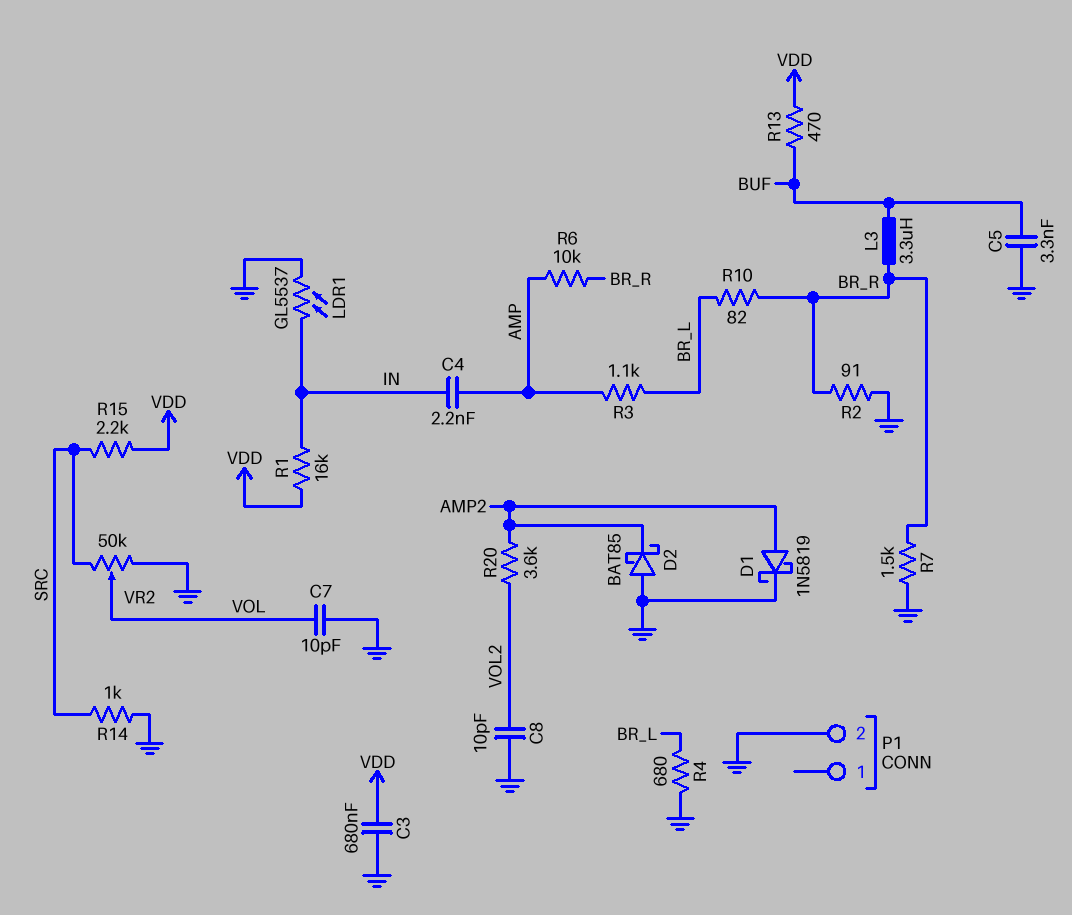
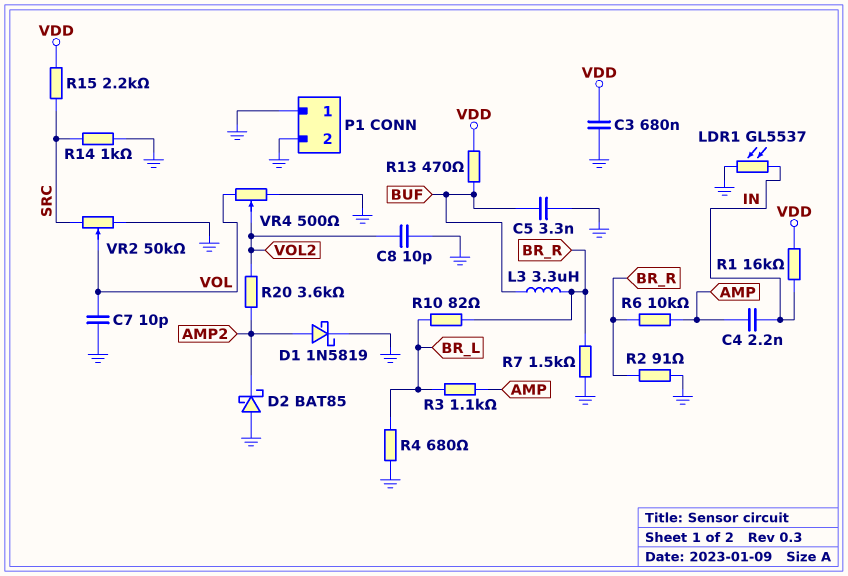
P1 pin 1: none -> GND
VR4: none -> 500 (GND, VOL, wiper VOL2)

